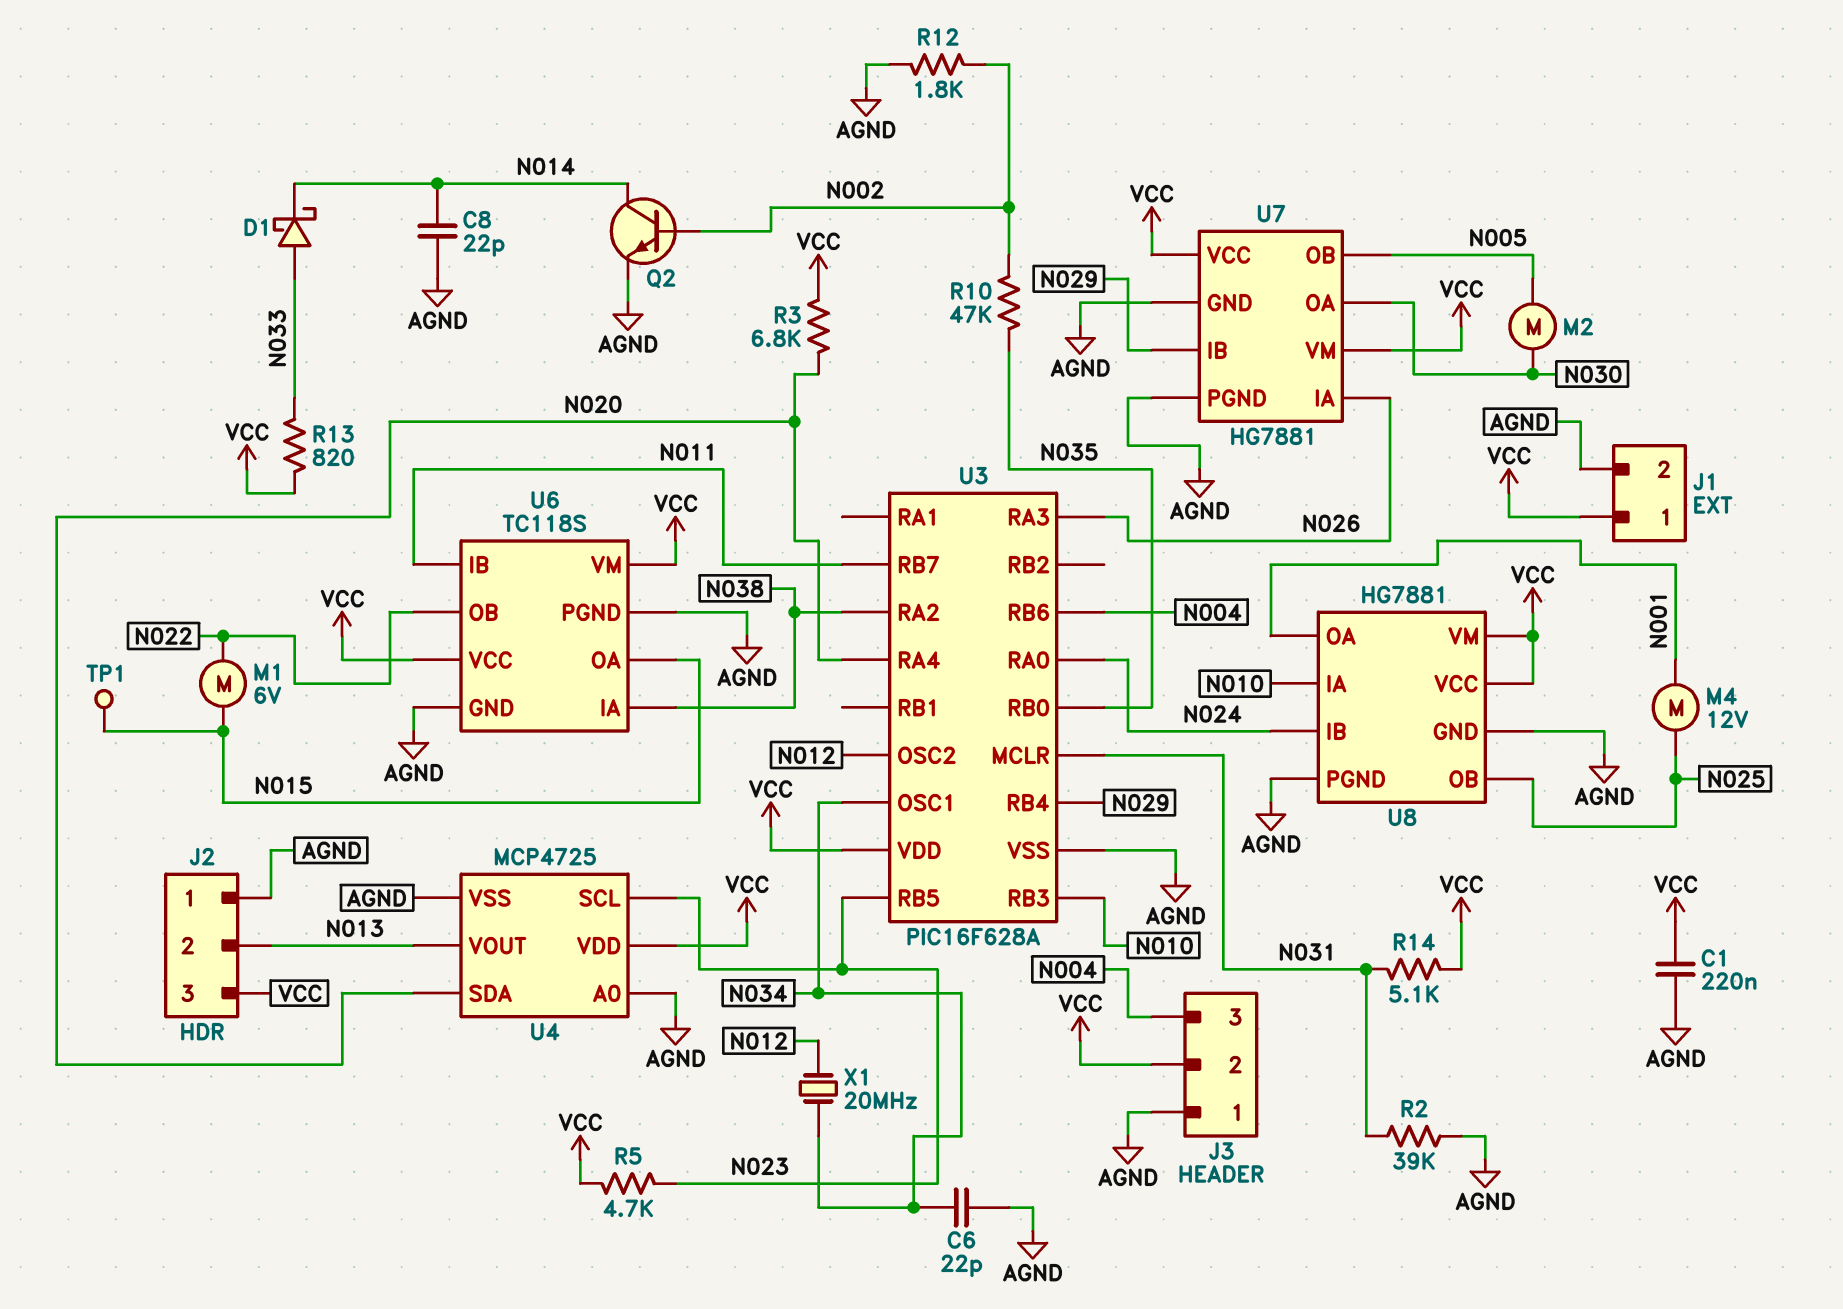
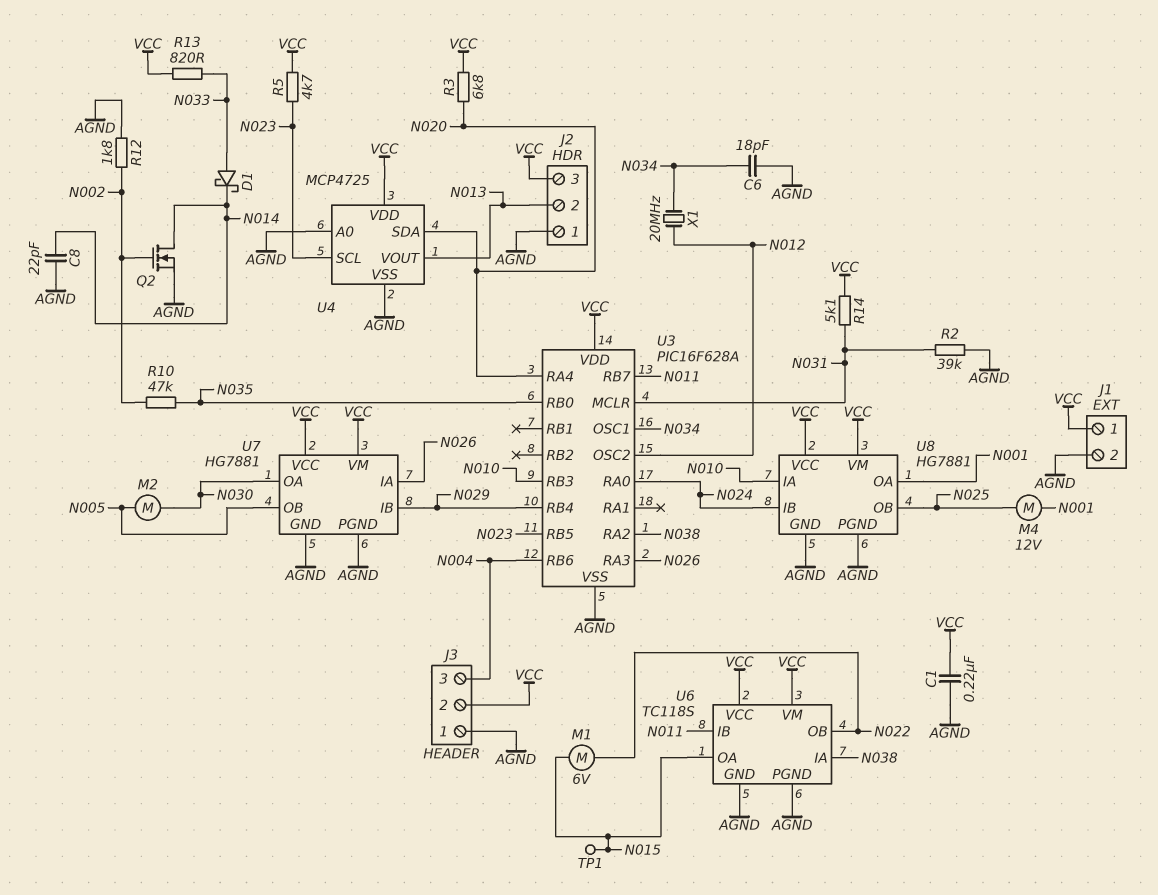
C6: 22pF (AGND, N034) -> 18pF (AGND, N034)
Q2: NPN (B N002, C N014, E AGND) -> NMOS (G N002, D N014, S AGND)

